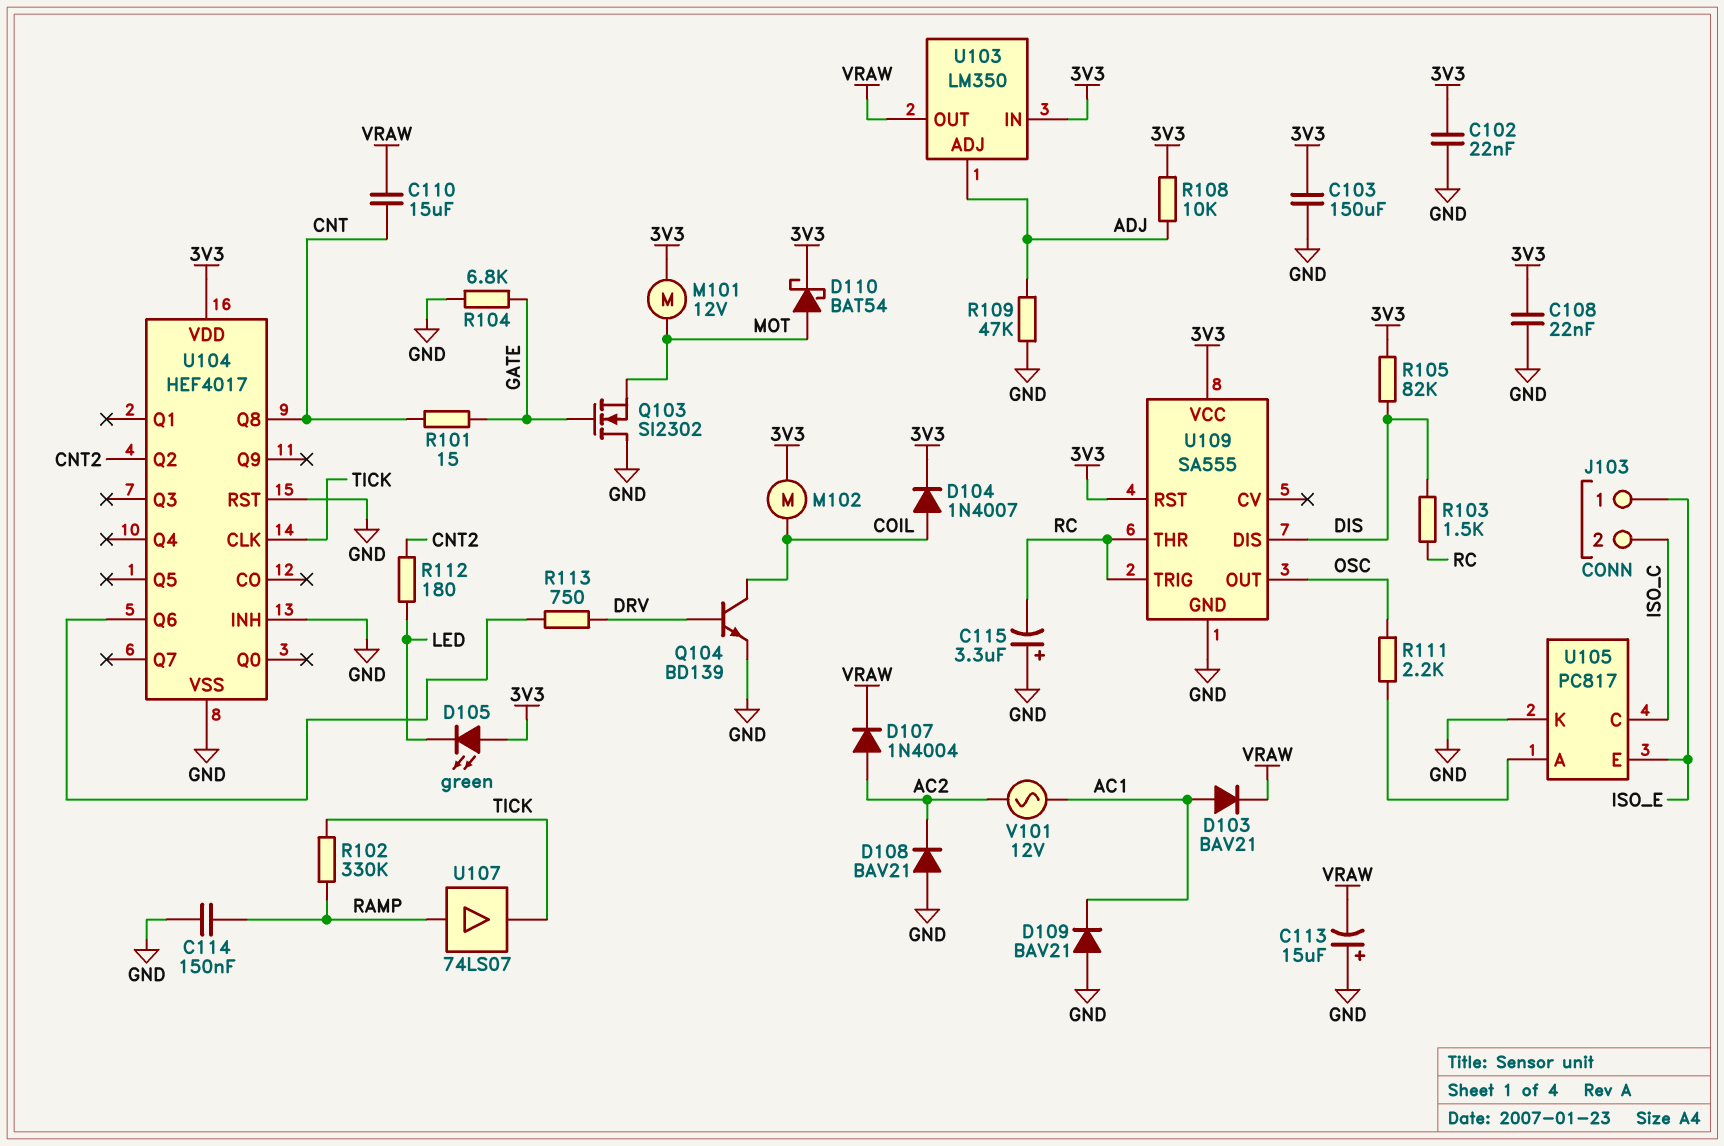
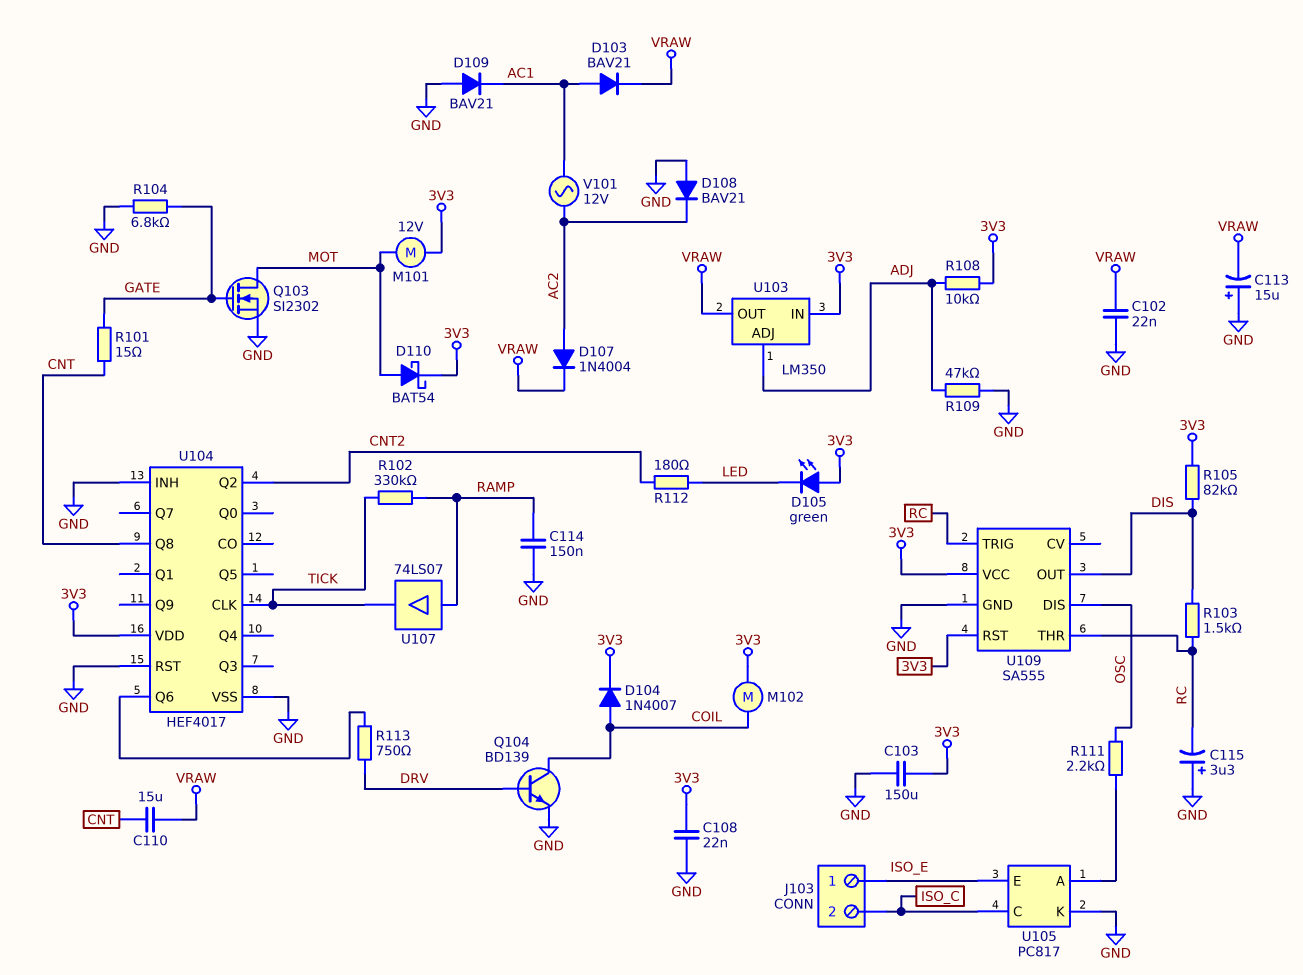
C102: 22nF (3V3, GND) -> 22nF (GND, VRAW)
Q103: NMOS SI2302 (G GATE, D GND, S MOT) -> NMOS SI2302 (G GATE, D MOT, S GND)
U109 pin DIS: DIS -> OSC
U109 pin OUT: OSC -> DIS

